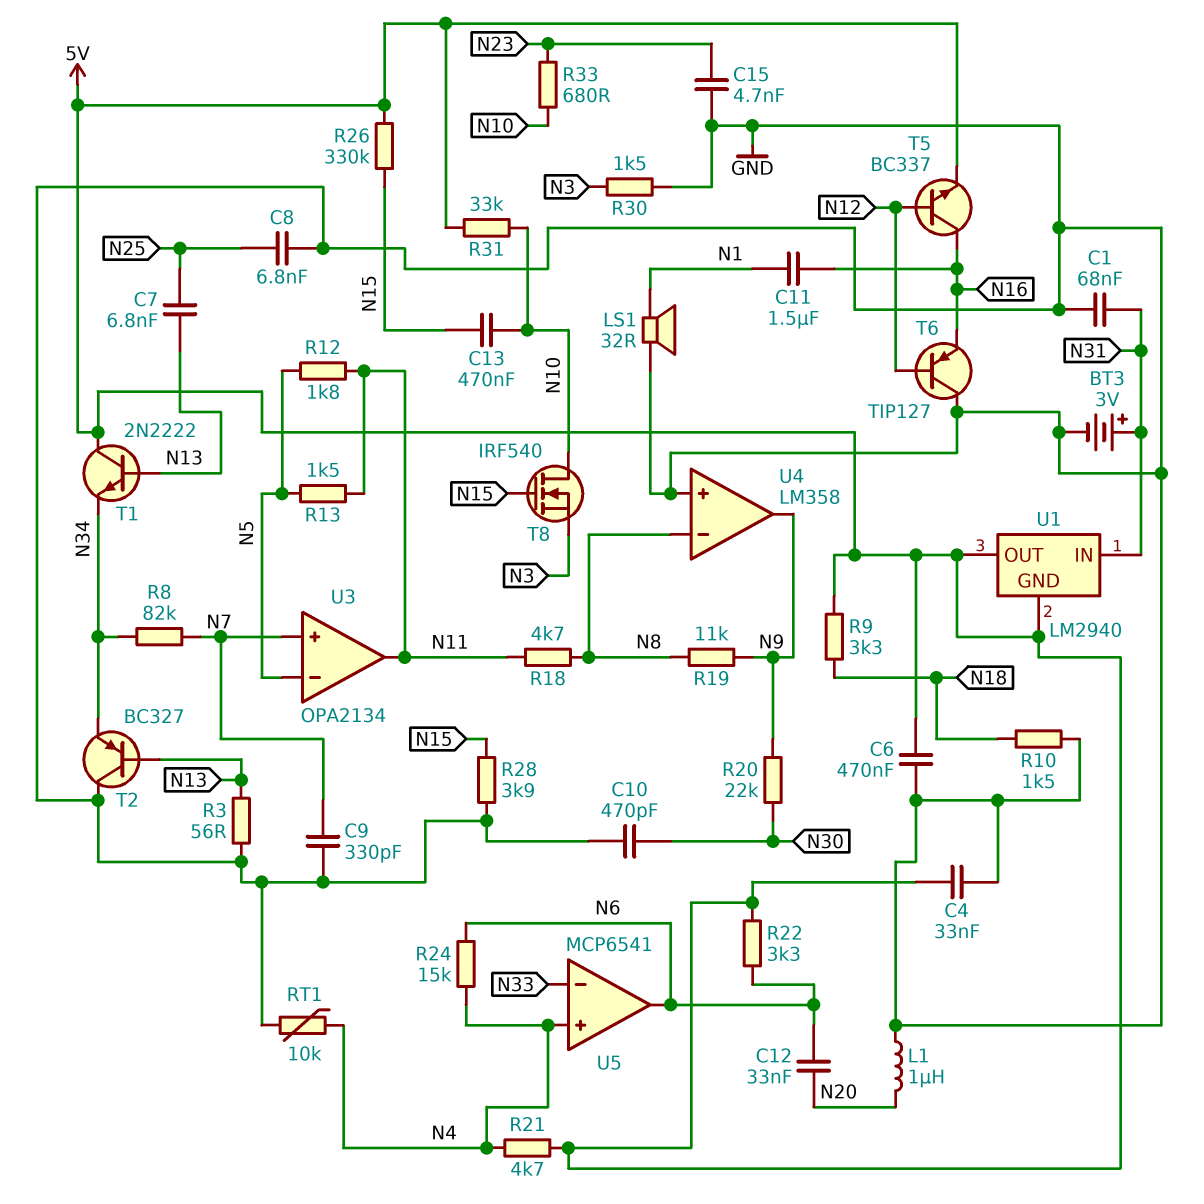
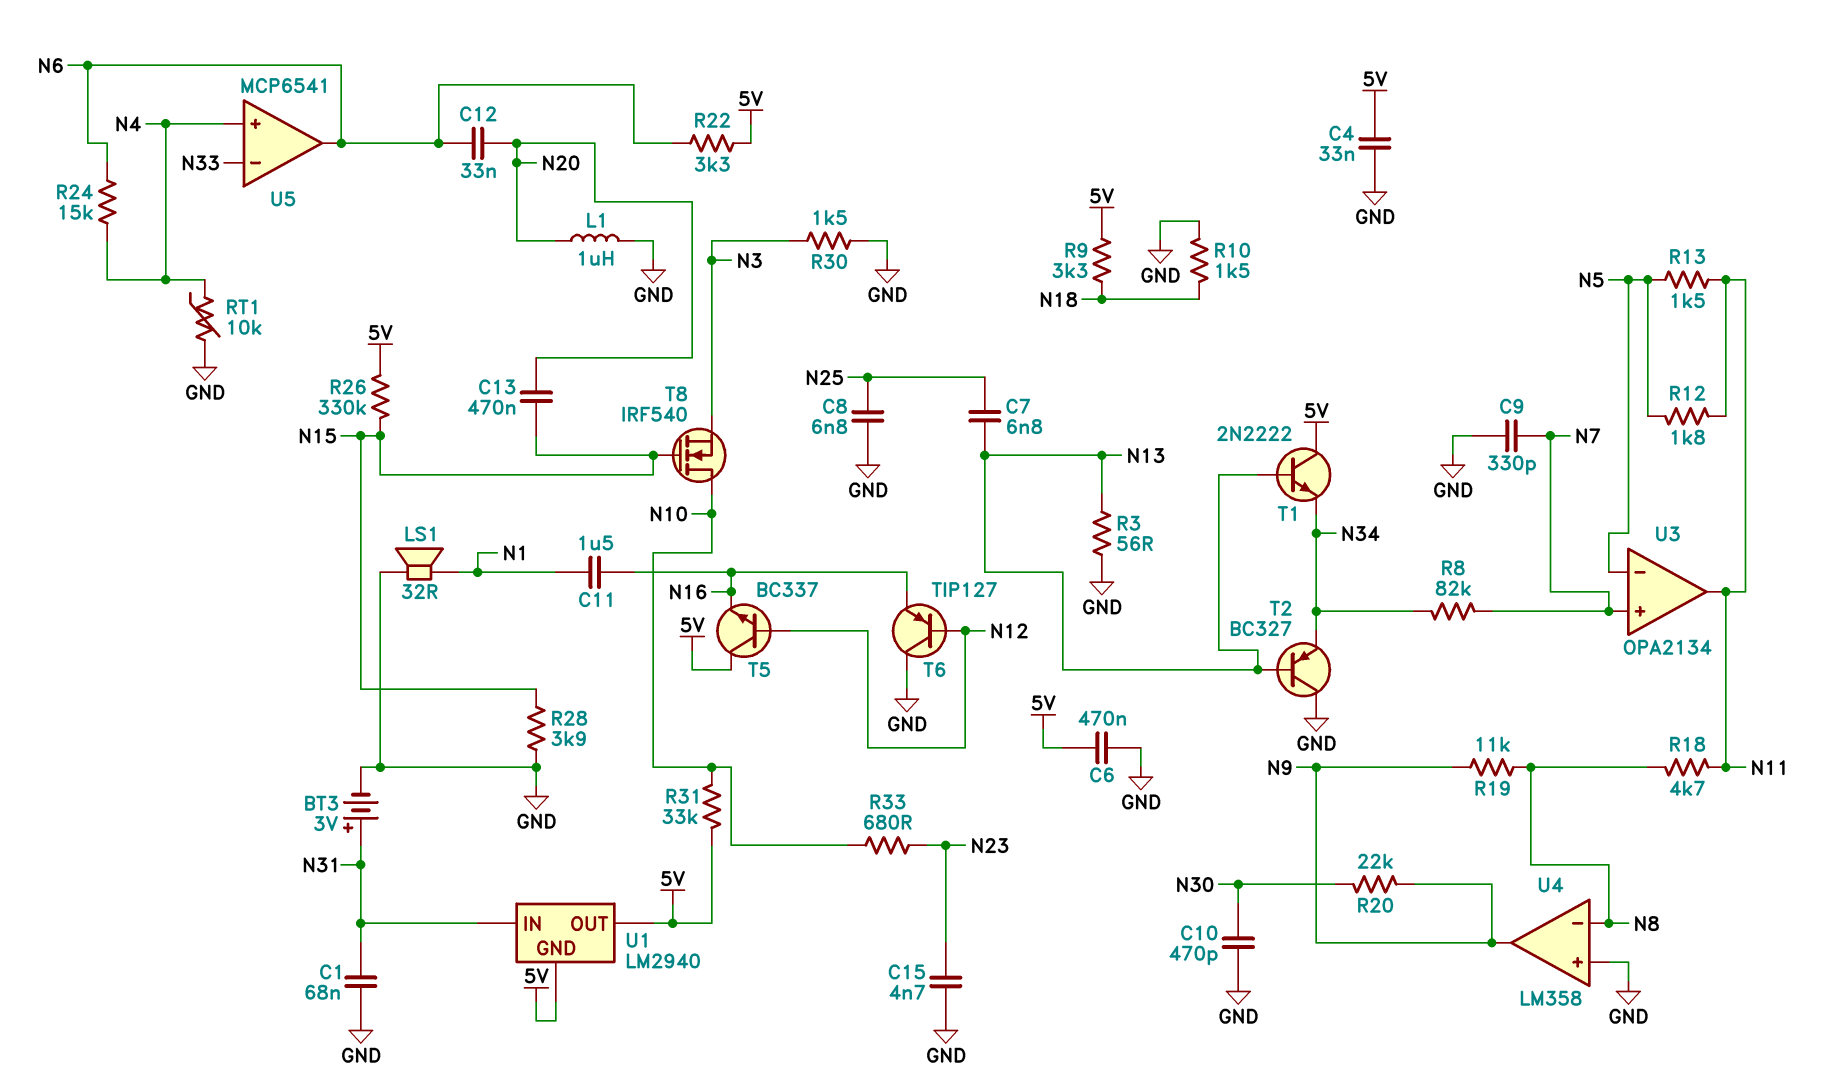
C13: 470nF (N10, N15) -> 470nF (N15, N20)
R21: 4.7k (5V, N4) -> none
T5: NPN BC337 (B N12, C N16, E 5V) -> NPN BC337 (B N12, C 5V, E N16)

